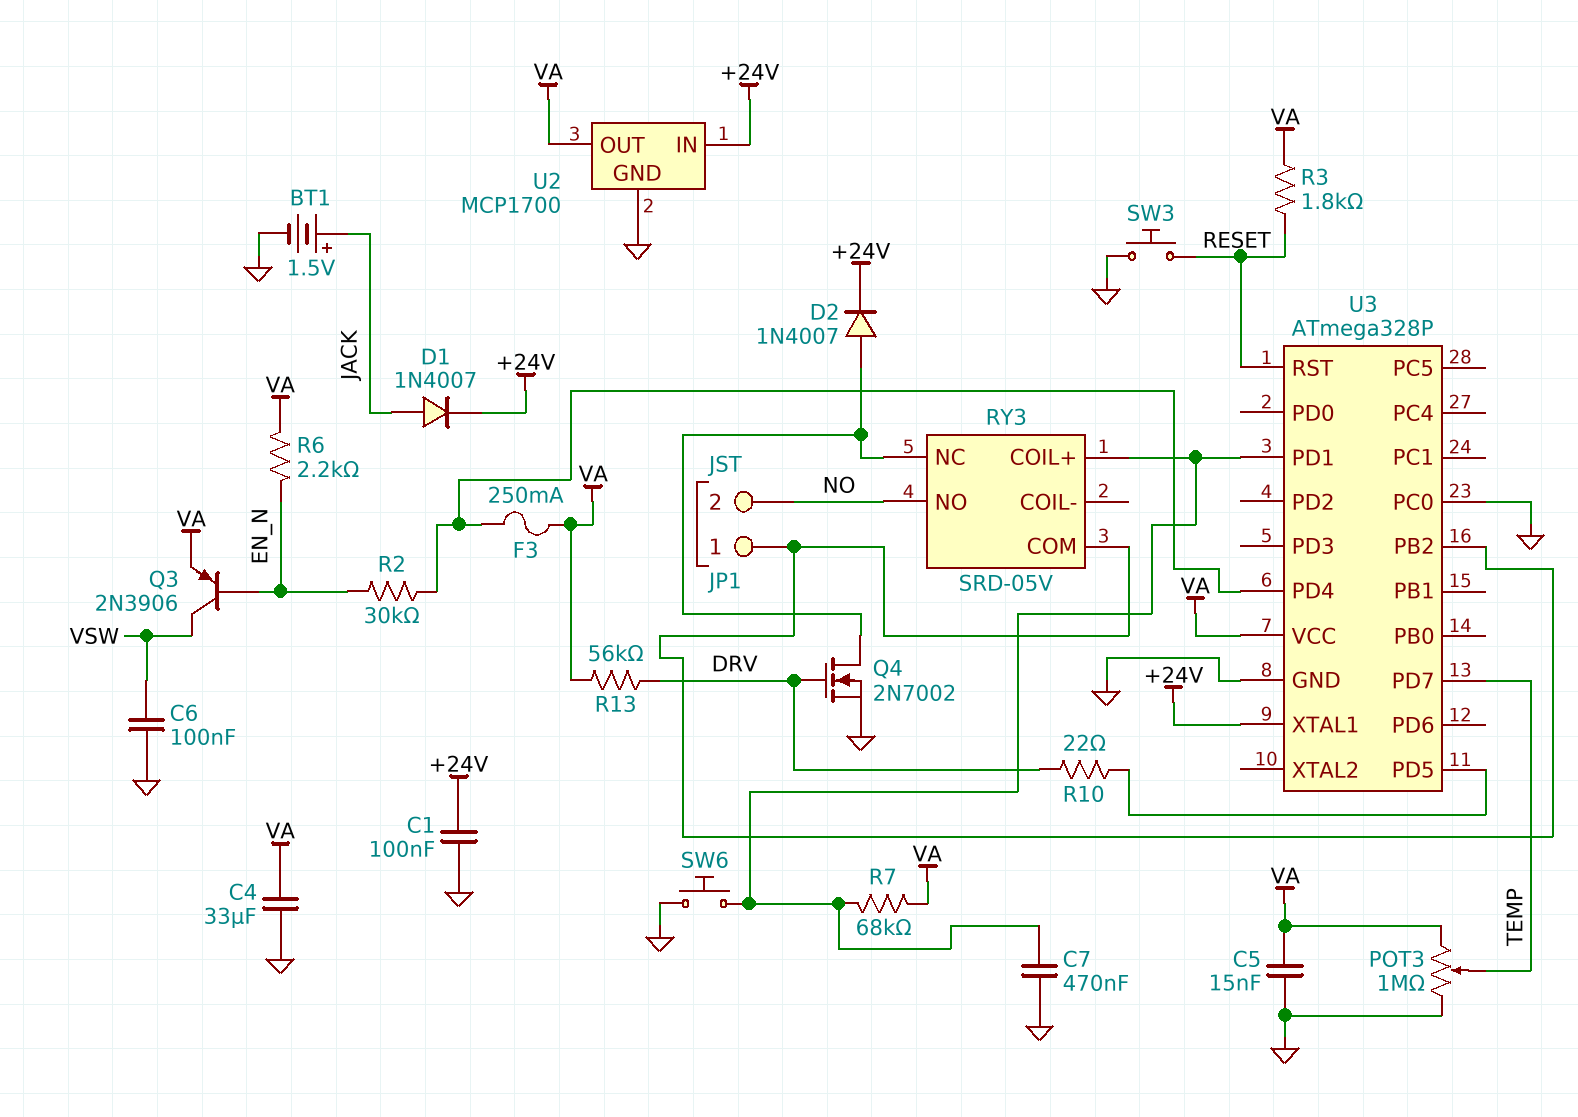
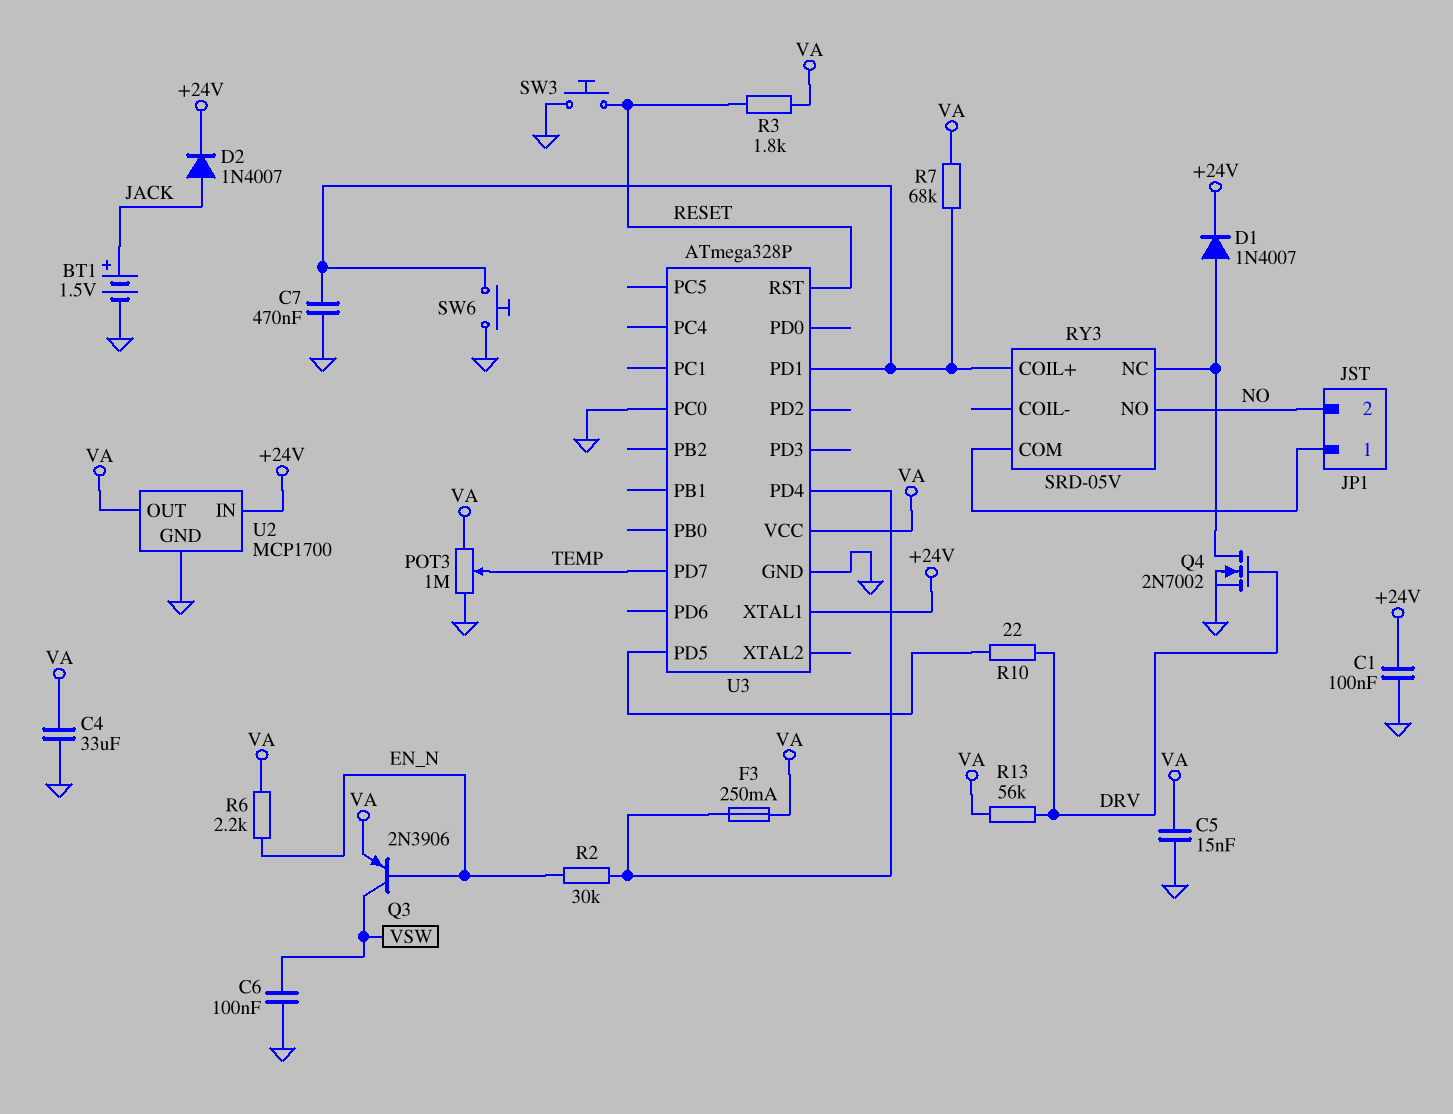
D1: diode 1N4007 (A JACK, K +24V) -> diode 1N4007 (A RY3/NC, K +24V)
D2: diode 1N4007 (A RY3/NC, K +24V) -> diode 1N4007 (A JACK, K +24V)
U3 pin PB2: JP1/1 -> none

